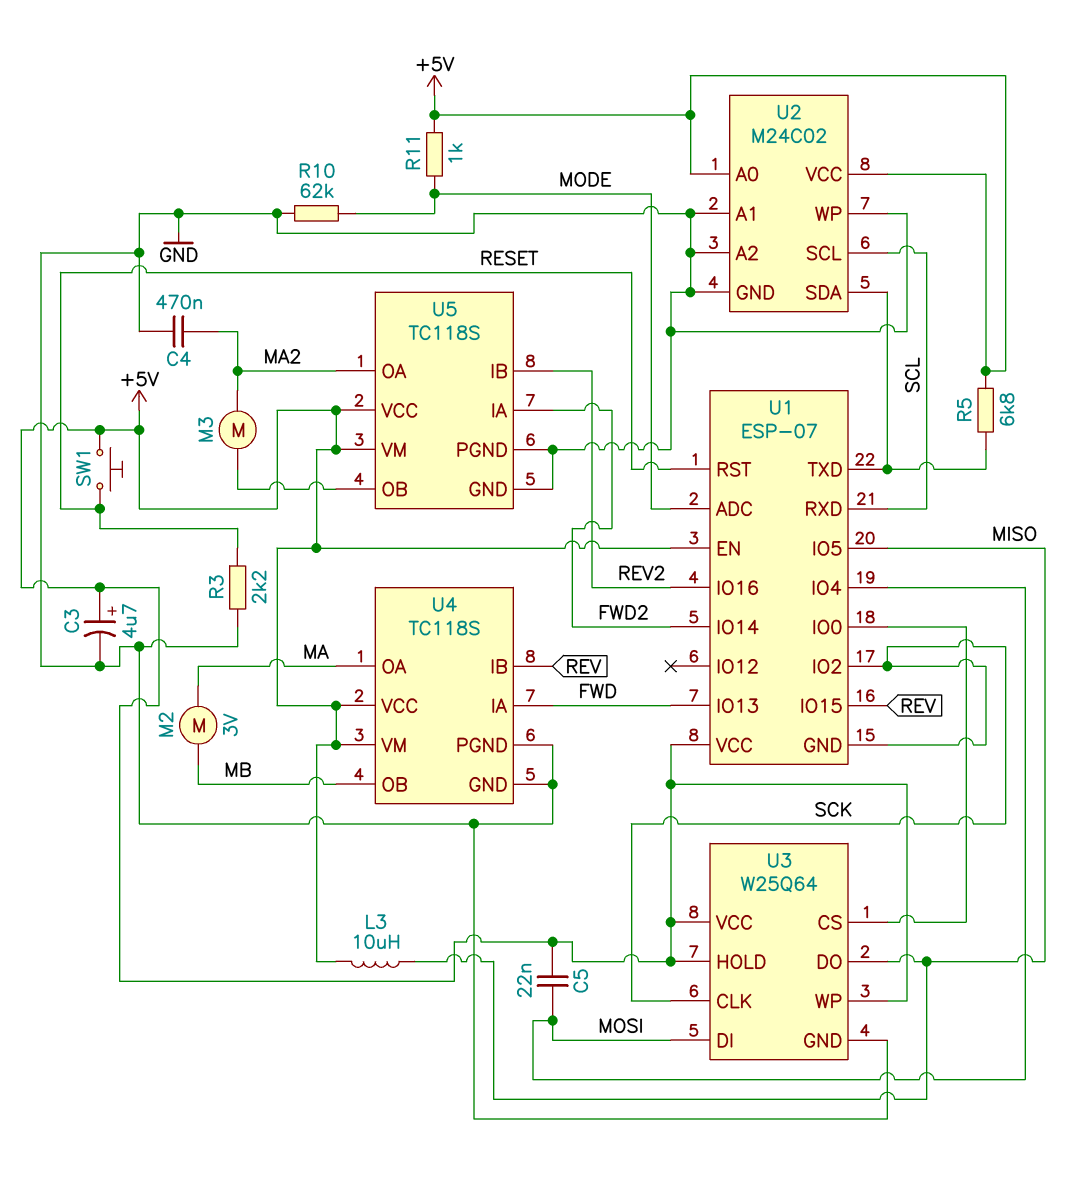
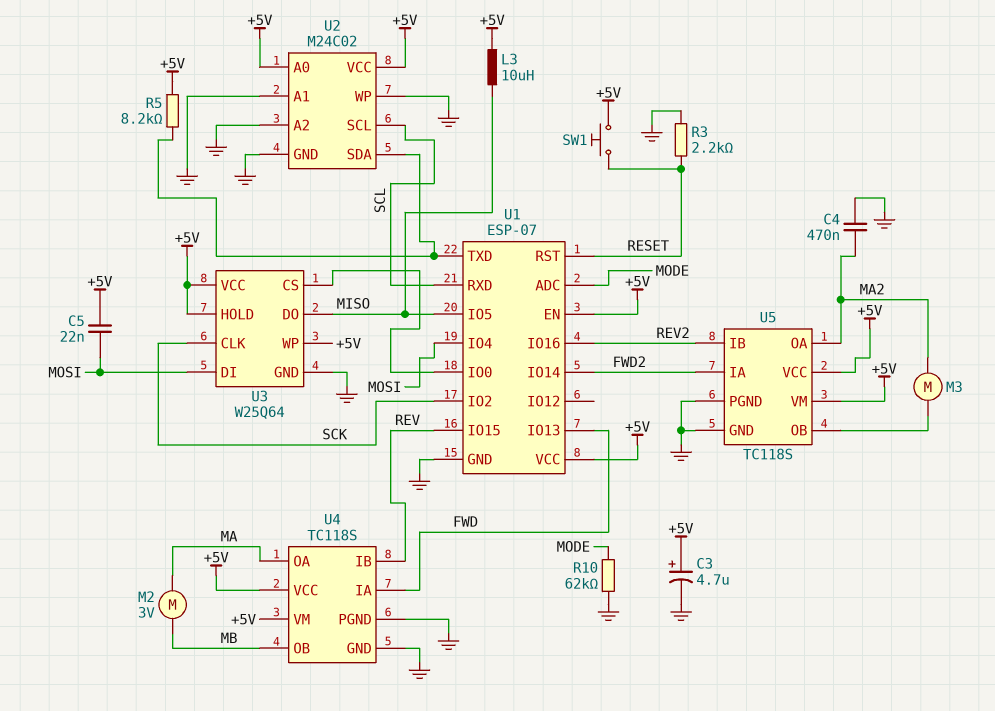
R5: 6.8k (+5V, U1/TXD) -> 8.2k (+5V, U1/TXD)
R11: 1k (+5V, MODE) -> none
U1 pin GND: SCK -> GND

